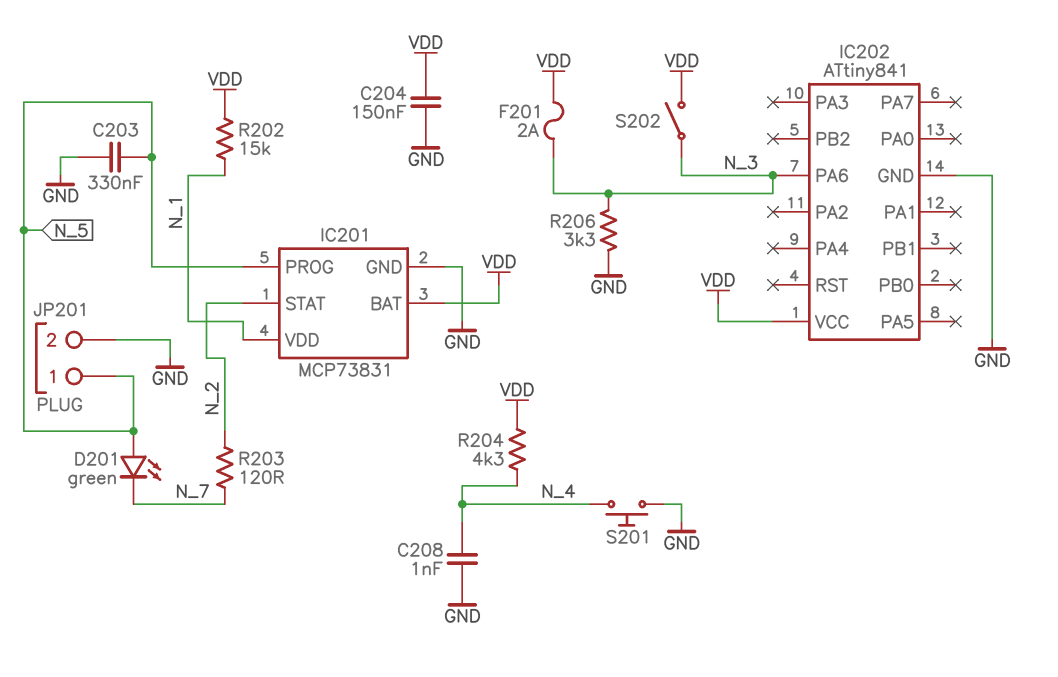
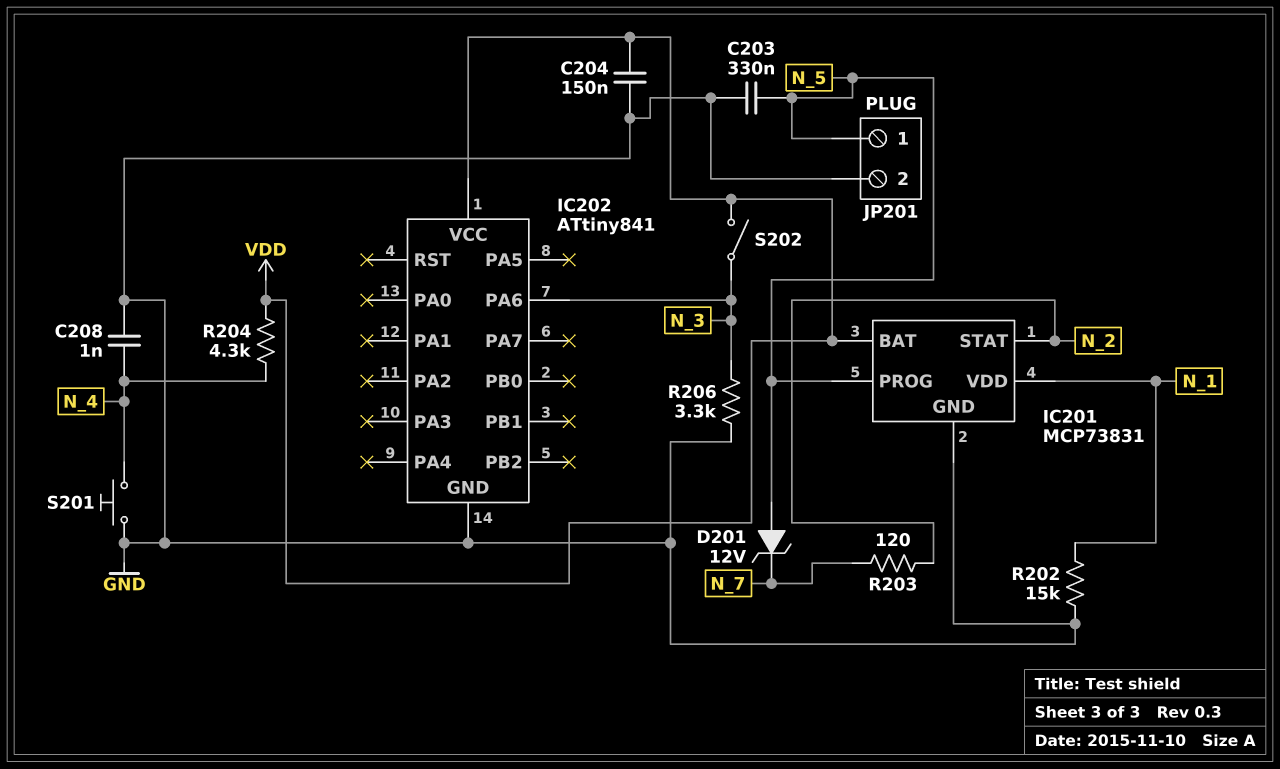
D201: LED green (A N_5, K N_7) -> zener 12V (A N_5, K N_7)
F201: 2A (N_3, VDD) -> none
R202: 15k (N_1, VDD) -> 15k (GND, N_1)

